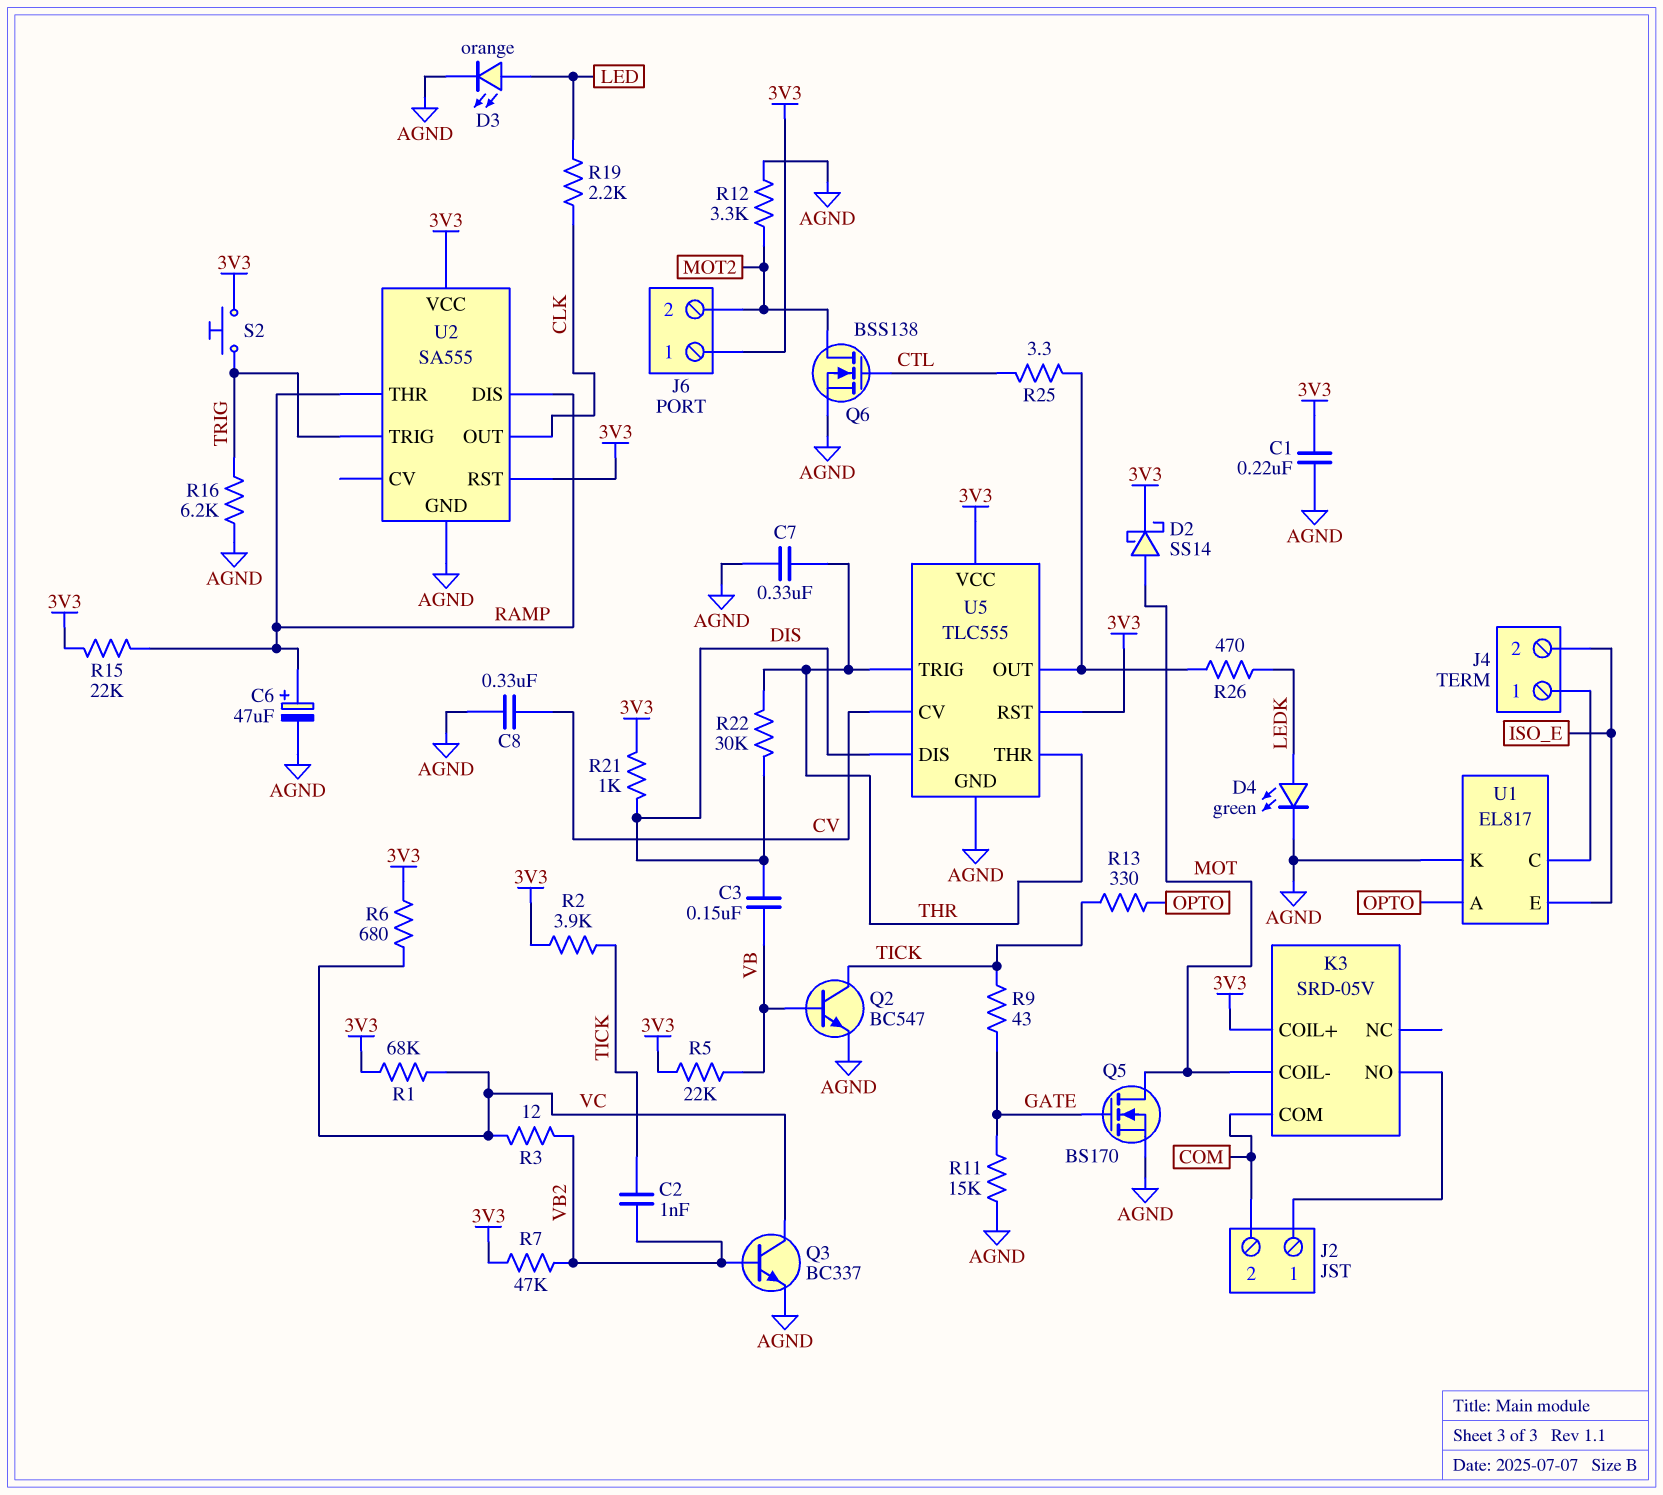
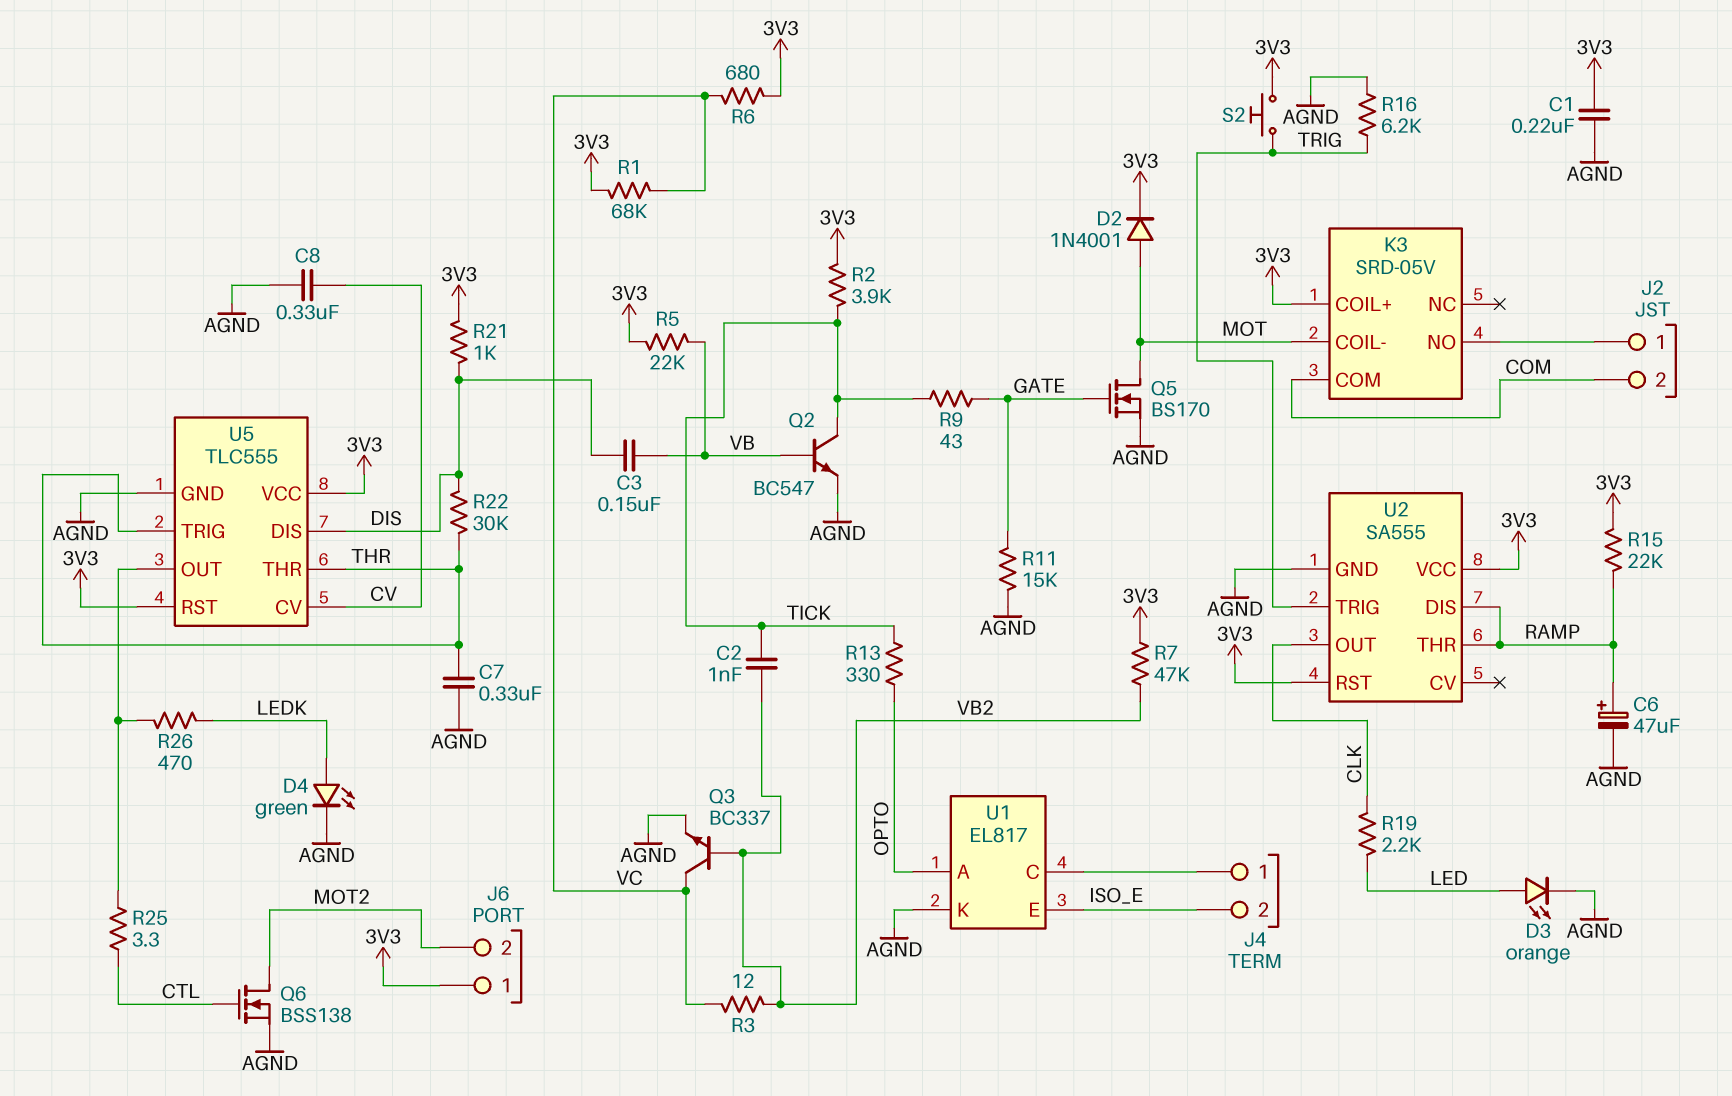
D2: schottky SS14 (A MOT, K 3V3) -> diode 1N4001 (A MOT, K 3V3)
R12: 3.3k (AGND, MOT2) -> none

